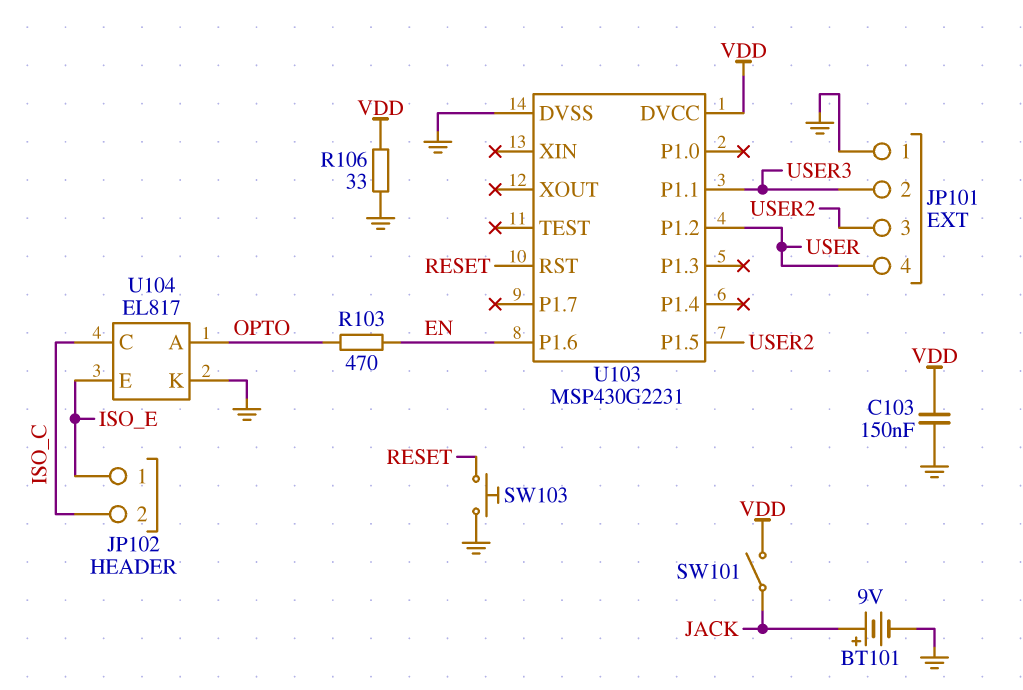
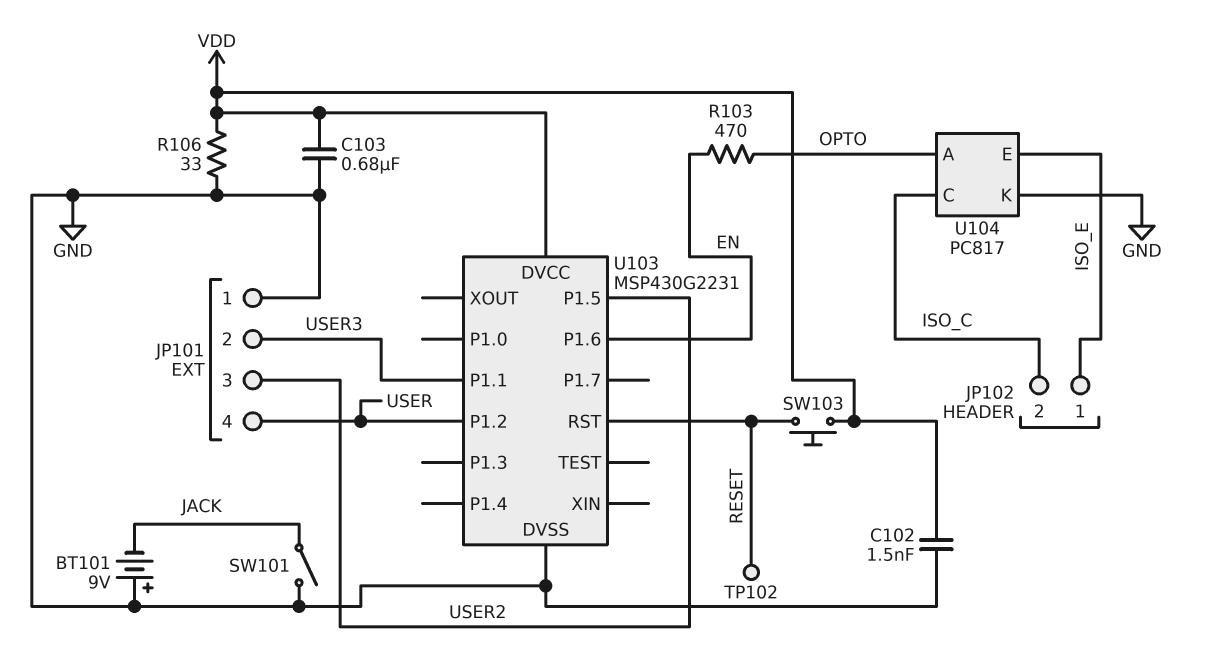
BT101: 9V (plus JACK, minus GND) -> 9V (plus GND, minus JACK)
C102: none -> 1.5nF (GND, VDD)
C103: 150nF (GND, VDD) -> 680nF (GND, VDD)
SW101: switch (JACK, VDD) -> switch (GND, JACK)
SW103: button (GND, RESET) -> button (RESET, VDD)
TP102: none -> test point (RESET)
U104: EL817 -> PC817

